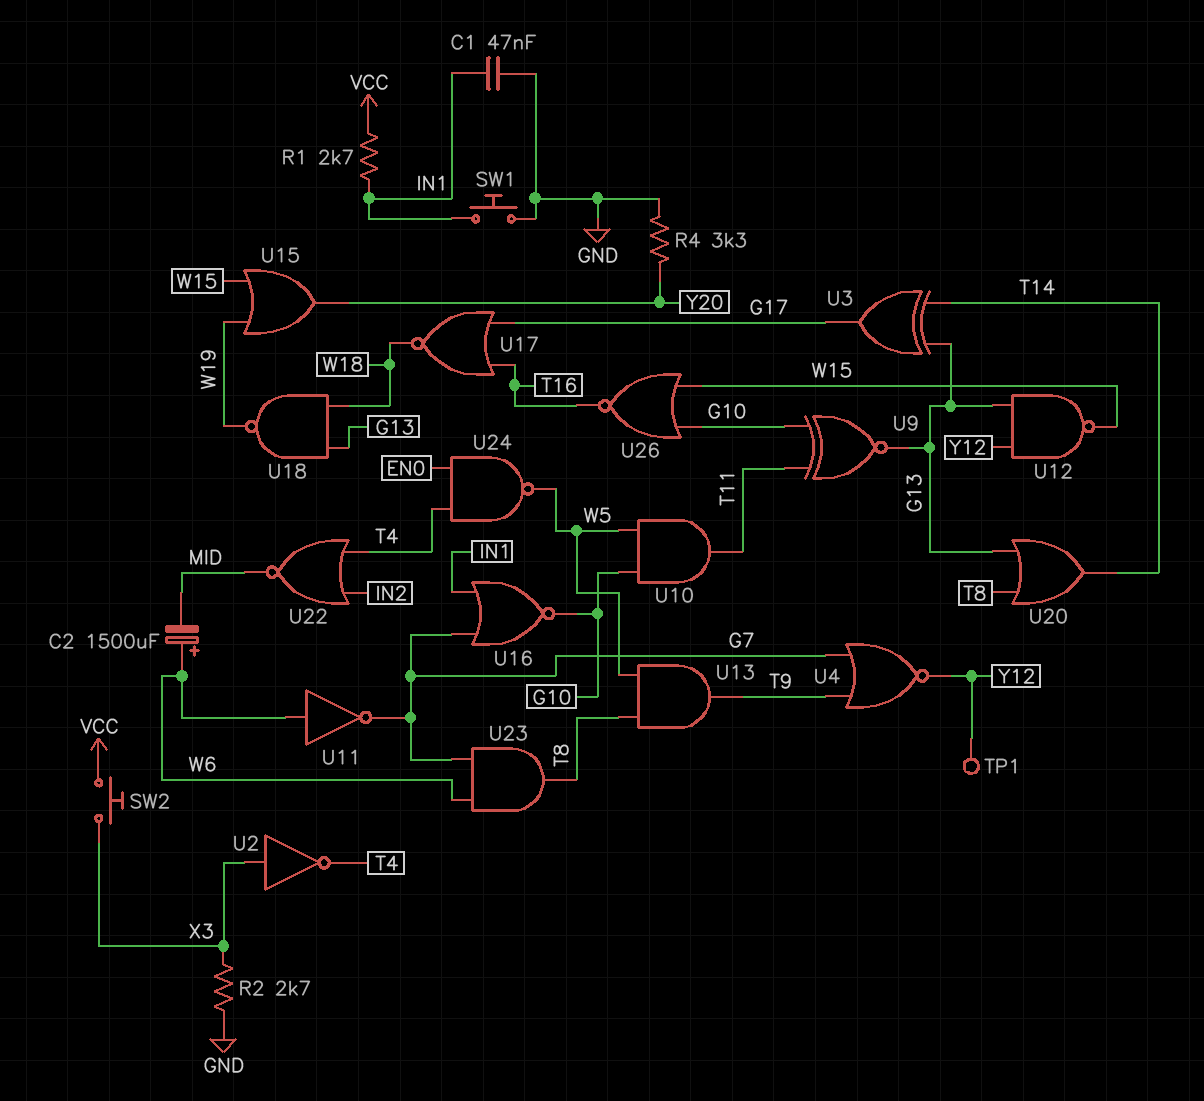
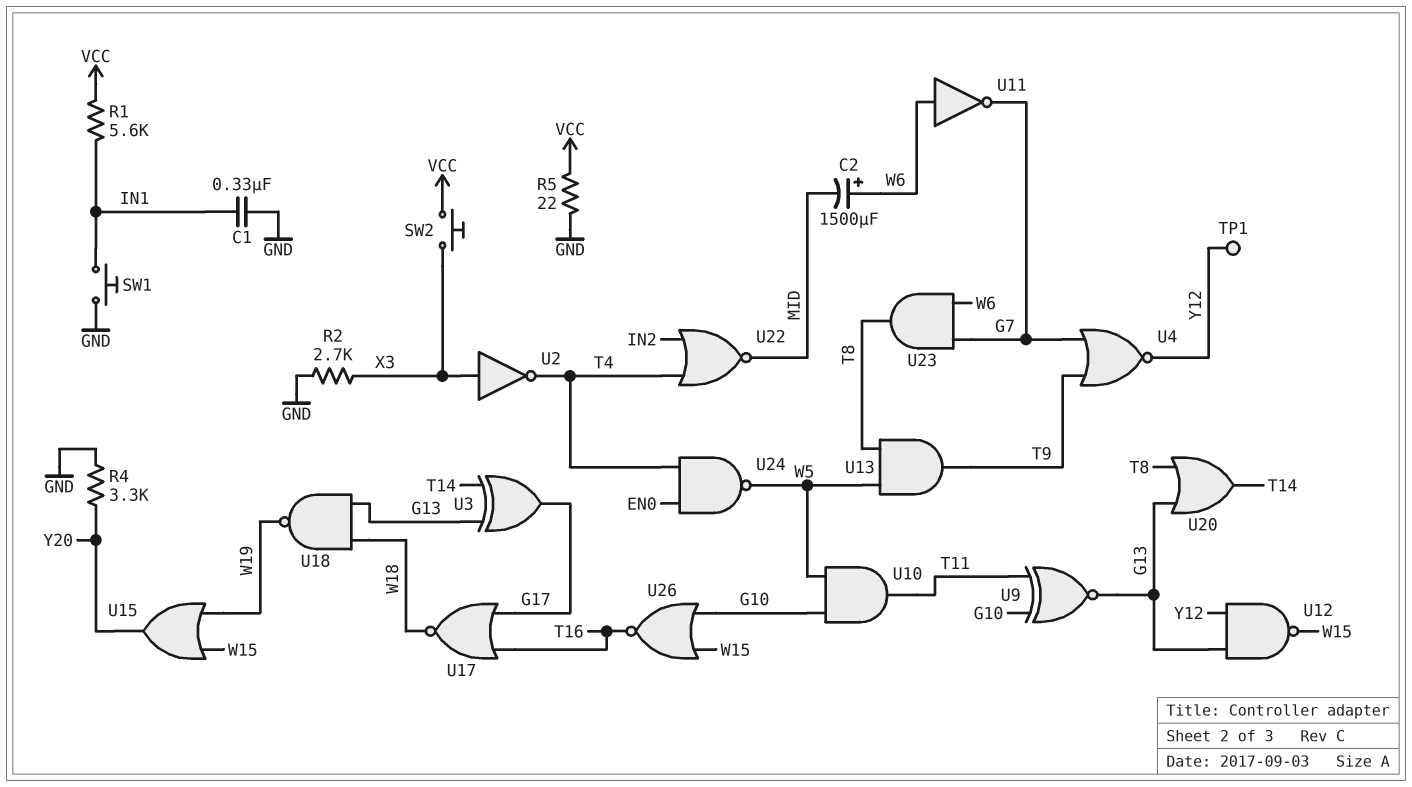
C1: 47nF (GND, IN1) -> 330nF (GND, IN1)
R1: 2.7k (IN1, VCC) -> 5.6k (IN1, VCC)
R5: none -> 22 (GND, VCC)
U16: NOR (in G7, in IN1, out G10) -> none

